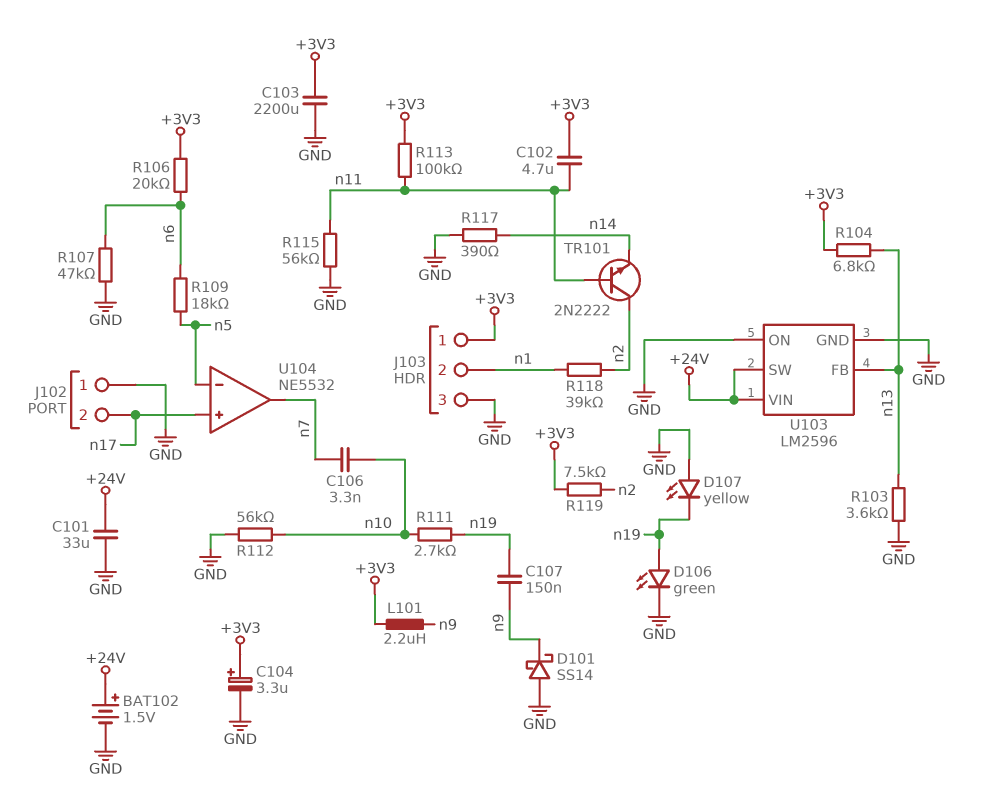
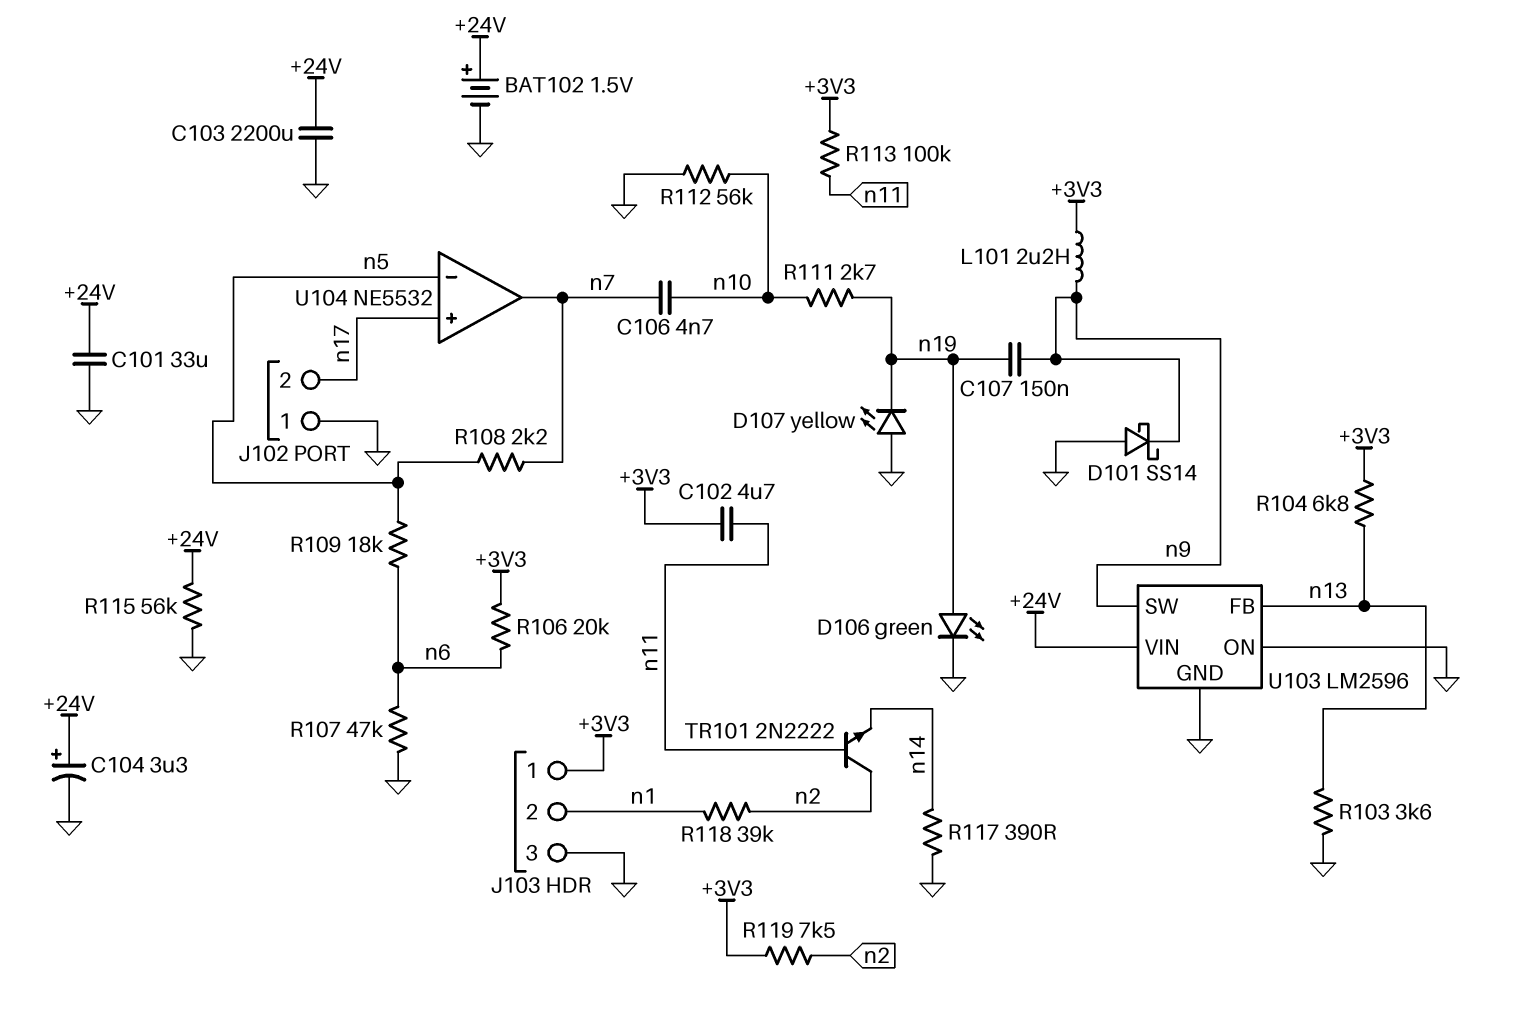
C103: 2200uF (+3V3, GND) -> 2200uF (+24V, GND)
C104: 3.3uF (plus +3V3, minus GND) -> 3.3uF (plus +24V, minus GND)
C106: 3.3nF (n7, n10) -> 4.7nF (n7, n10)
R108: none -> 2.2k (n5, n7)
R115: 56k (GND, n11) -> 56k (+24V, GND)
U103 pin SW: +24V -> n9

